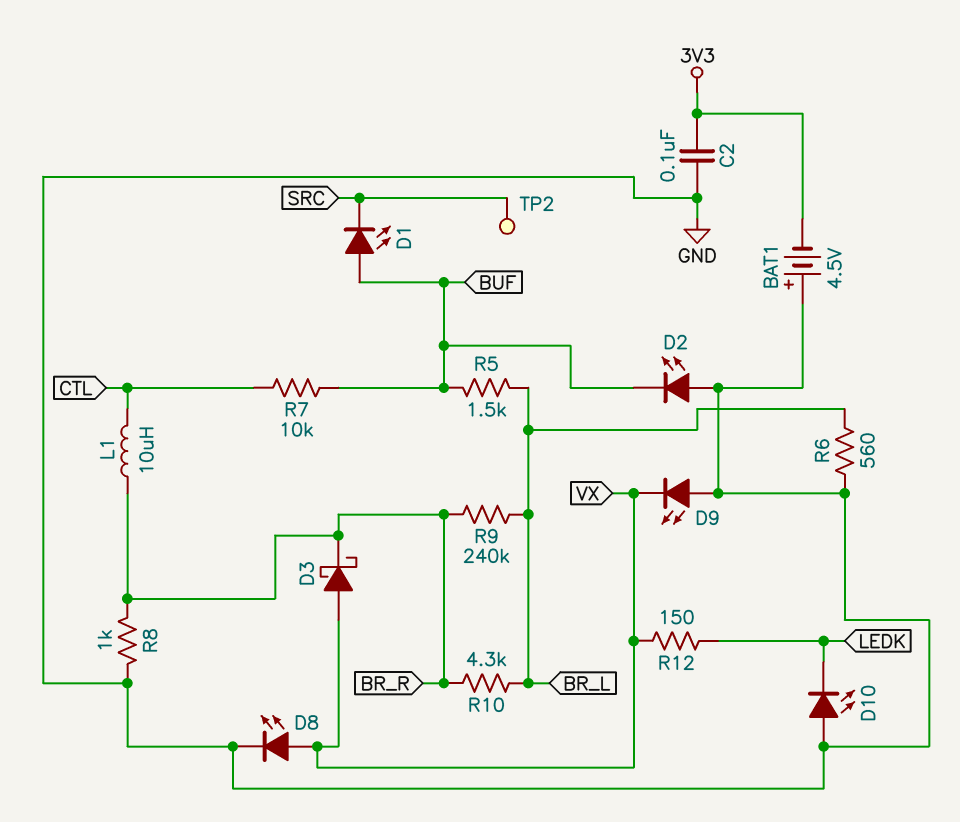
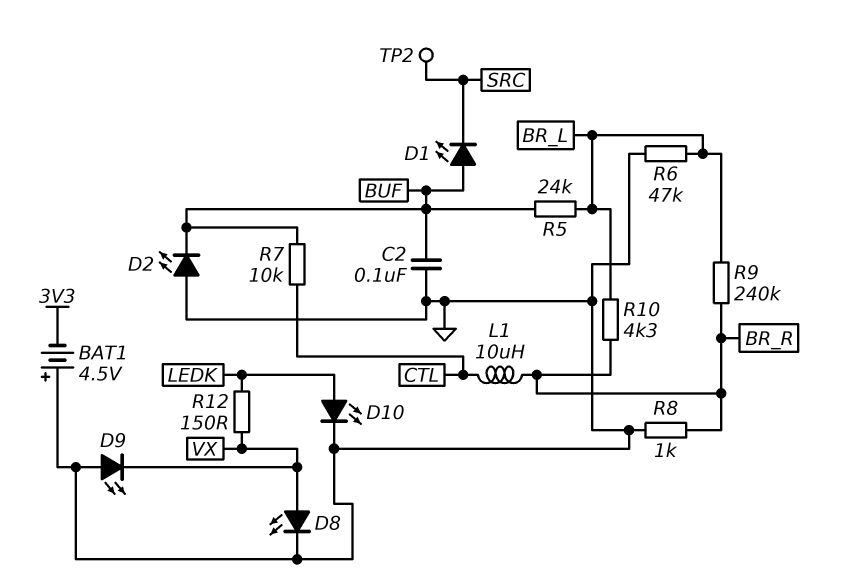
C2: 100nF (3V3, GND) -> 100nF (BUF, GND)
D3: schottky (A VX, K BR_R) -> none
D10: LED (A GND, K LEDK) -> LED (A LEDK, K GND)
R5: 1.5k (BR_L, BUF) -> 24k (BR_L, BUF)
R6: 560 (BR_L, GND) -> 47k (BR_L, GND)

